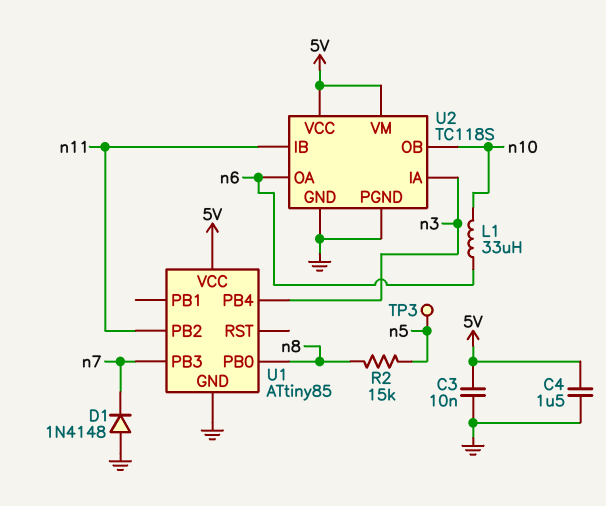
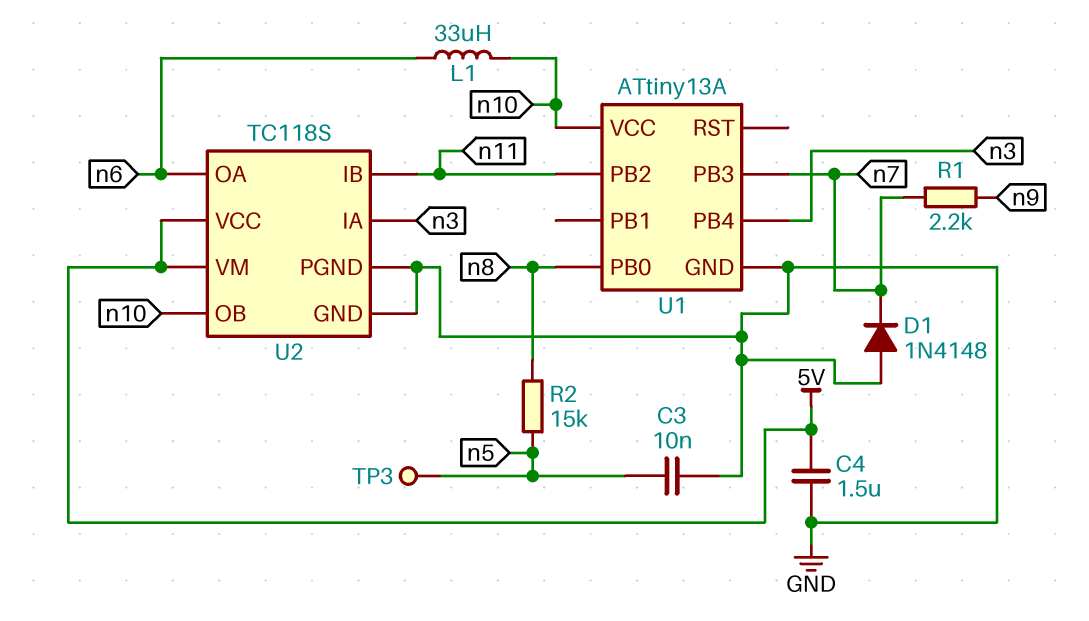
C3: 10nF (5V, GND) -> 10nF (GND, n5)
R1: none -> 2.2k (n7, n9)
U1: ATtiny85 -> ATtiny13A
U1 pin VCC: 5V -> n10

